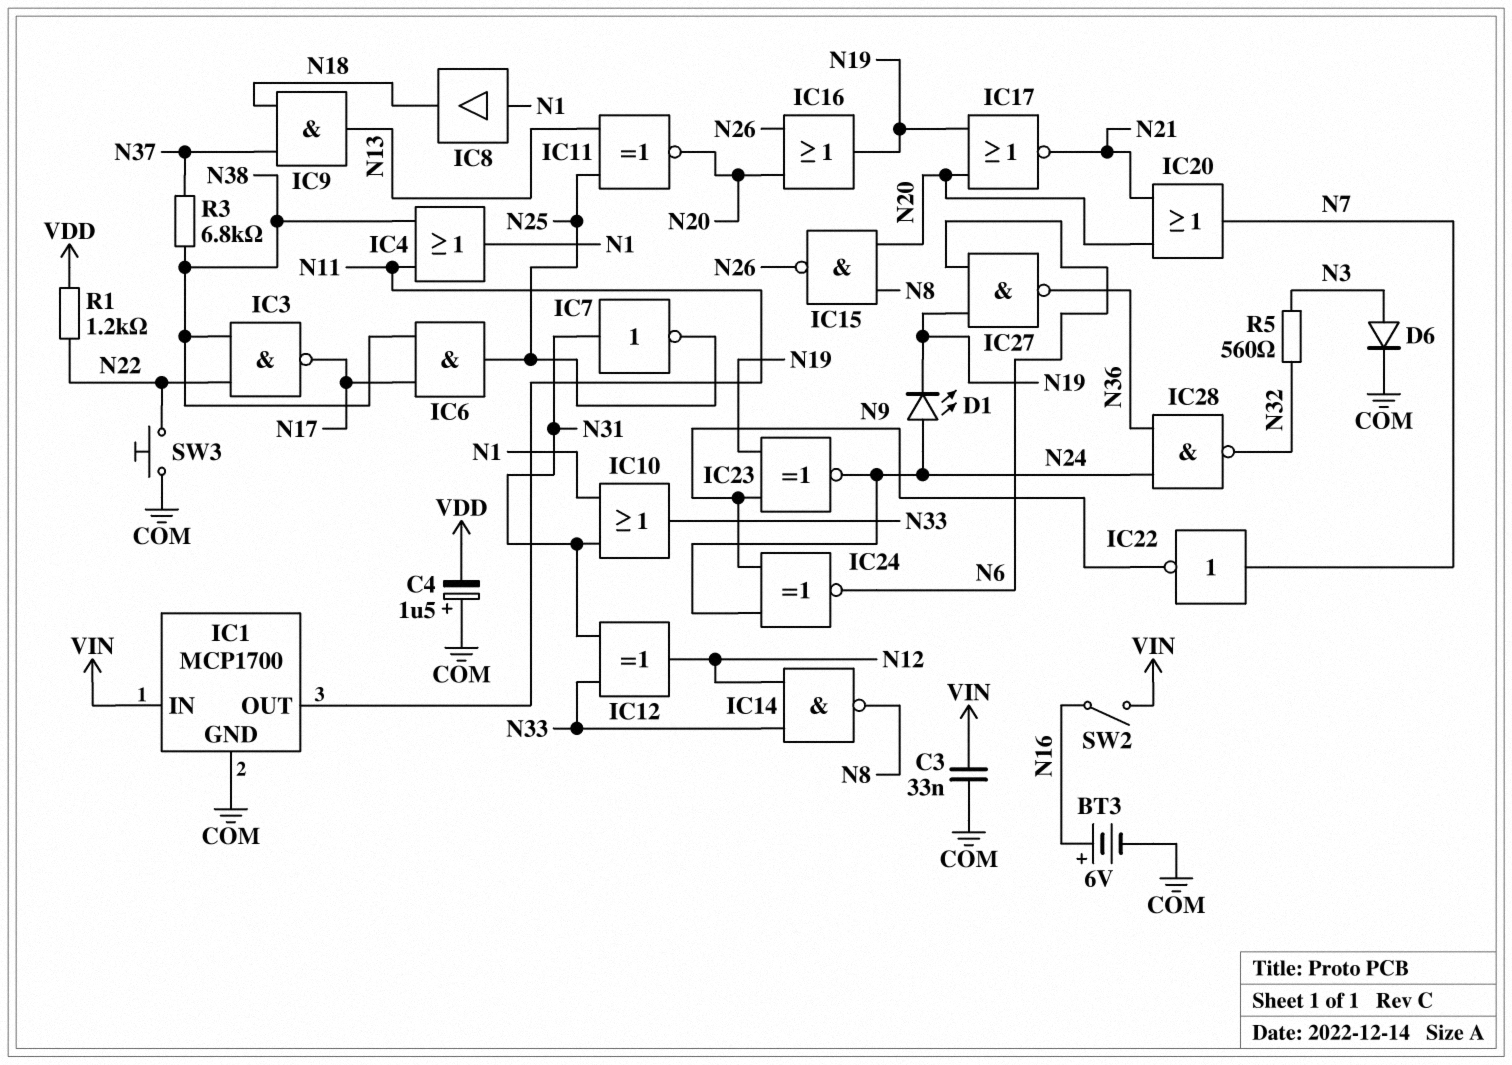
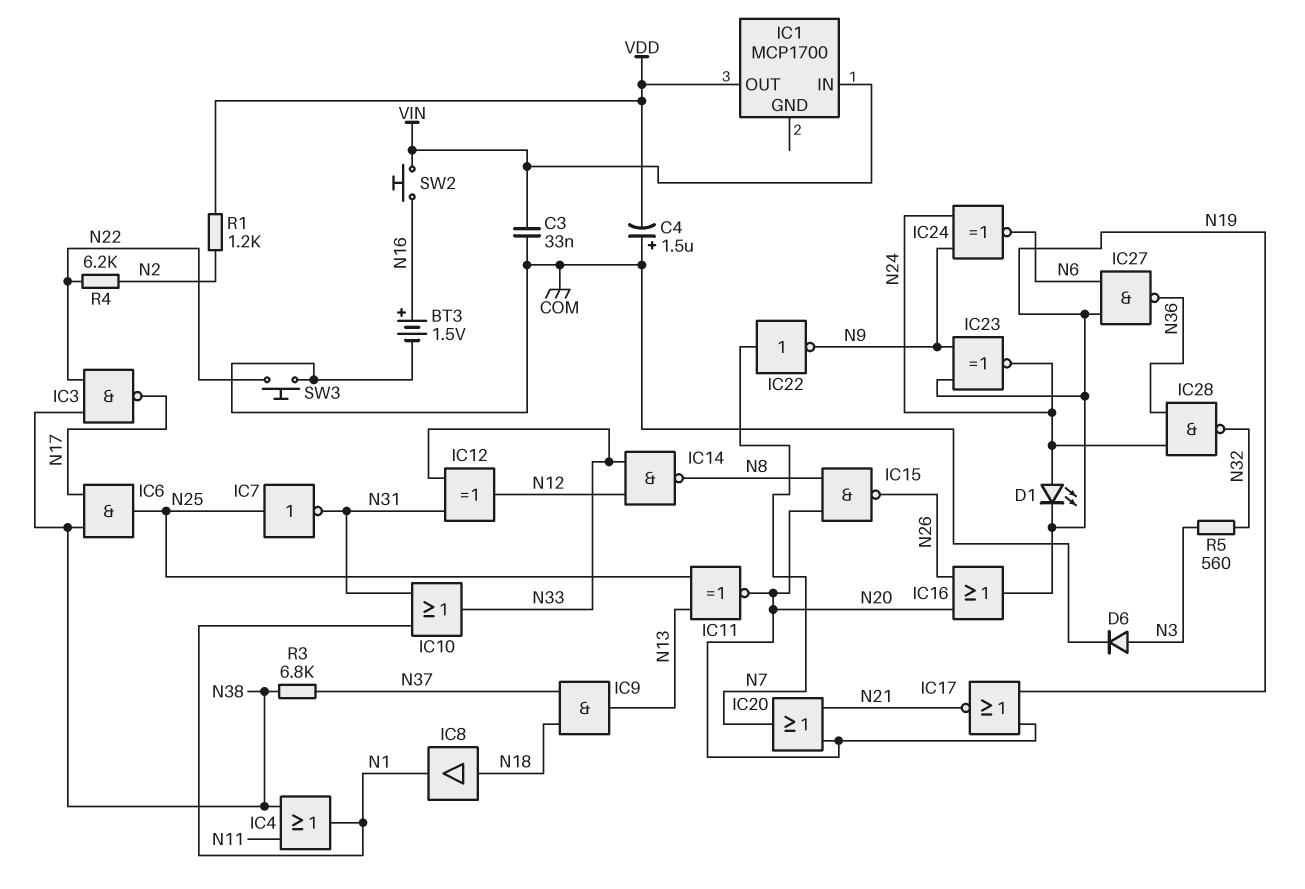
BT3: 6V (plus N16, minus COM) -> 1.5V (plus N16, minus COM)
IC1 pin GND: COM -> none
IC1 pin OUT: N11 -> VDD
IC7: NOT (in N31, out N25) -> NOT (in N25, out N31)
IC8: buffer (in N1, out N18) -> buffer (in N18, out N1)
R1: 1.2k (N22, VDD) -> 1.2k (N2, VDD)
R4: none -> 6.2k (N2, N22)
SW2: switch (N16, VIN) -> button (N16, VIN)

